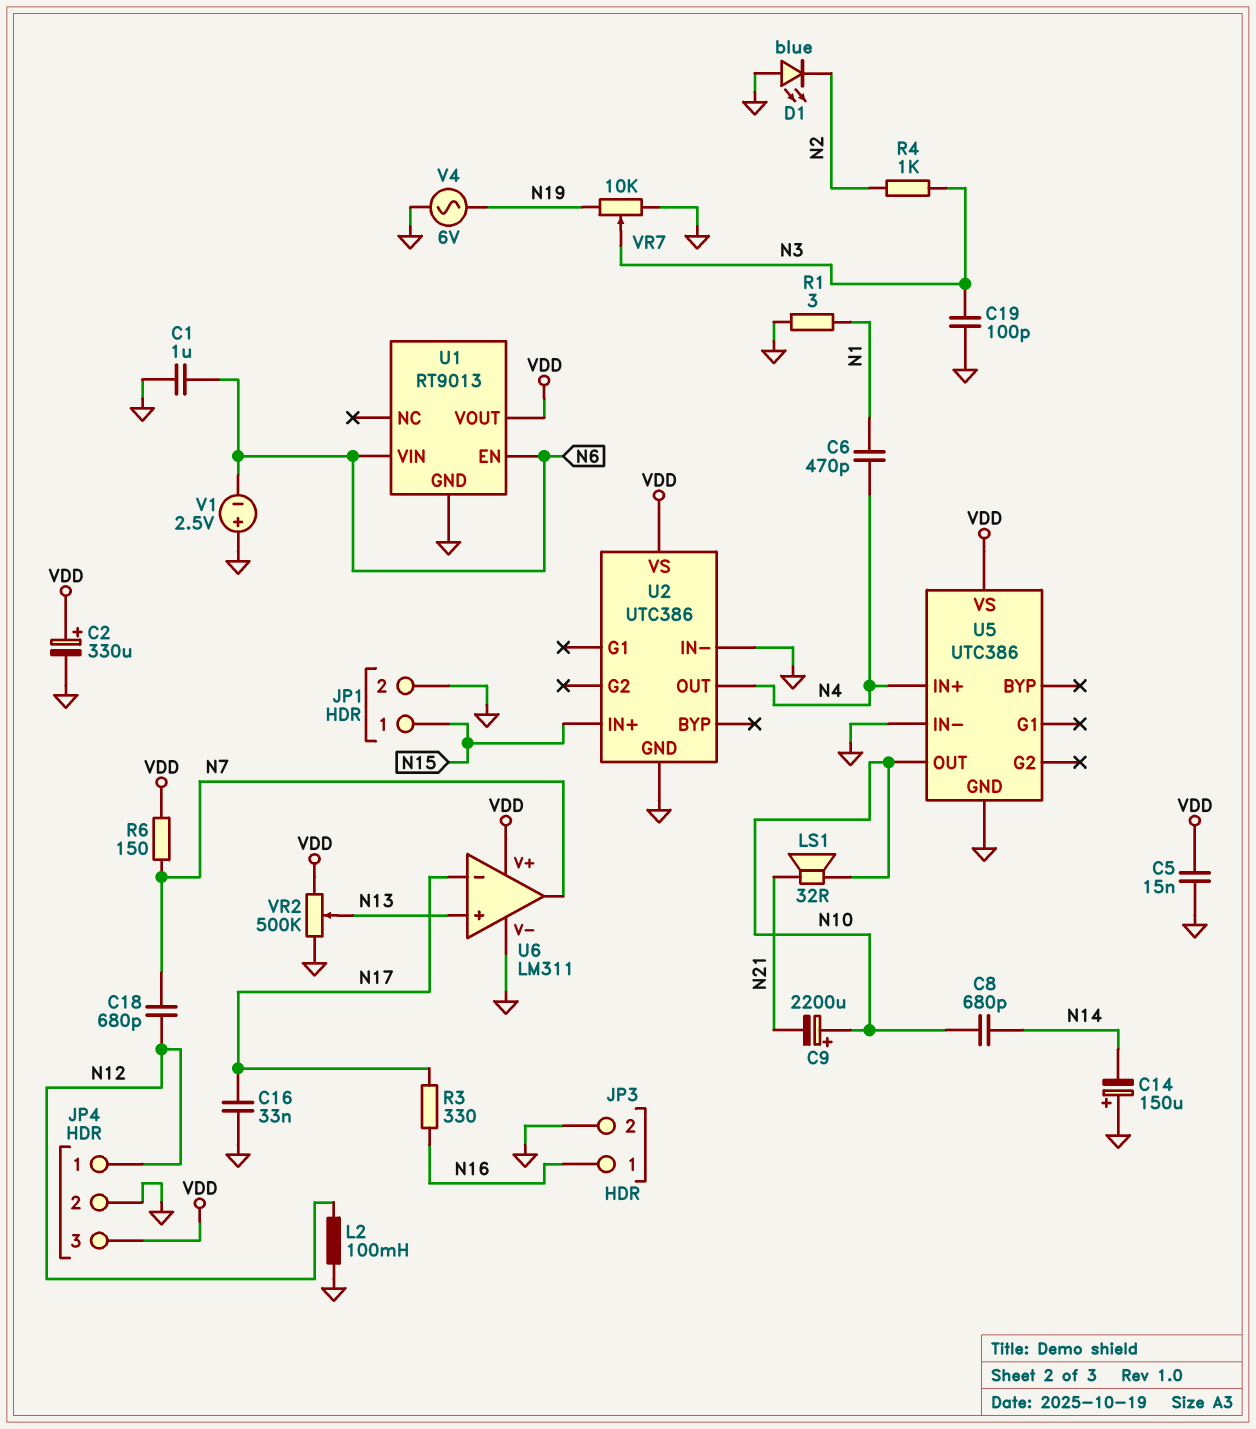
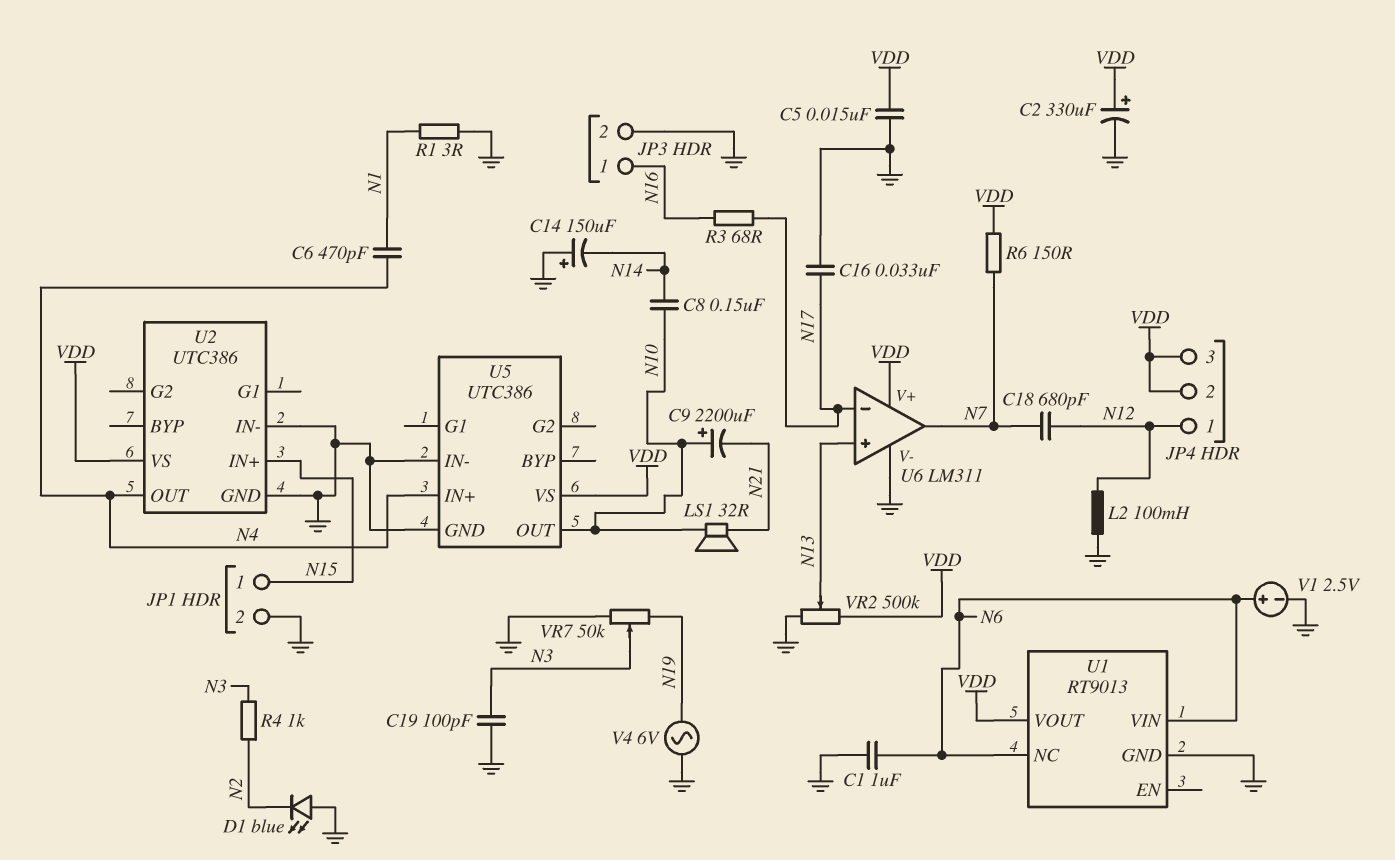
C8: 680pF (N10, N14) -> 150nF (N10, N14)
JP4 pin 2: GND -> VDD
R3: 330 (N16, N17) -> 68 (N16, N17)
U1 pin EN: N6 -> none
U1 pin NC: none -> N6
V1: 2.5V (plus GND, minus N6) -> 2.5V (plus N6, minus GND)
VR7: 10k (GND, N19, wiper N3) -> 50k (GND, N19, wiper N3)

